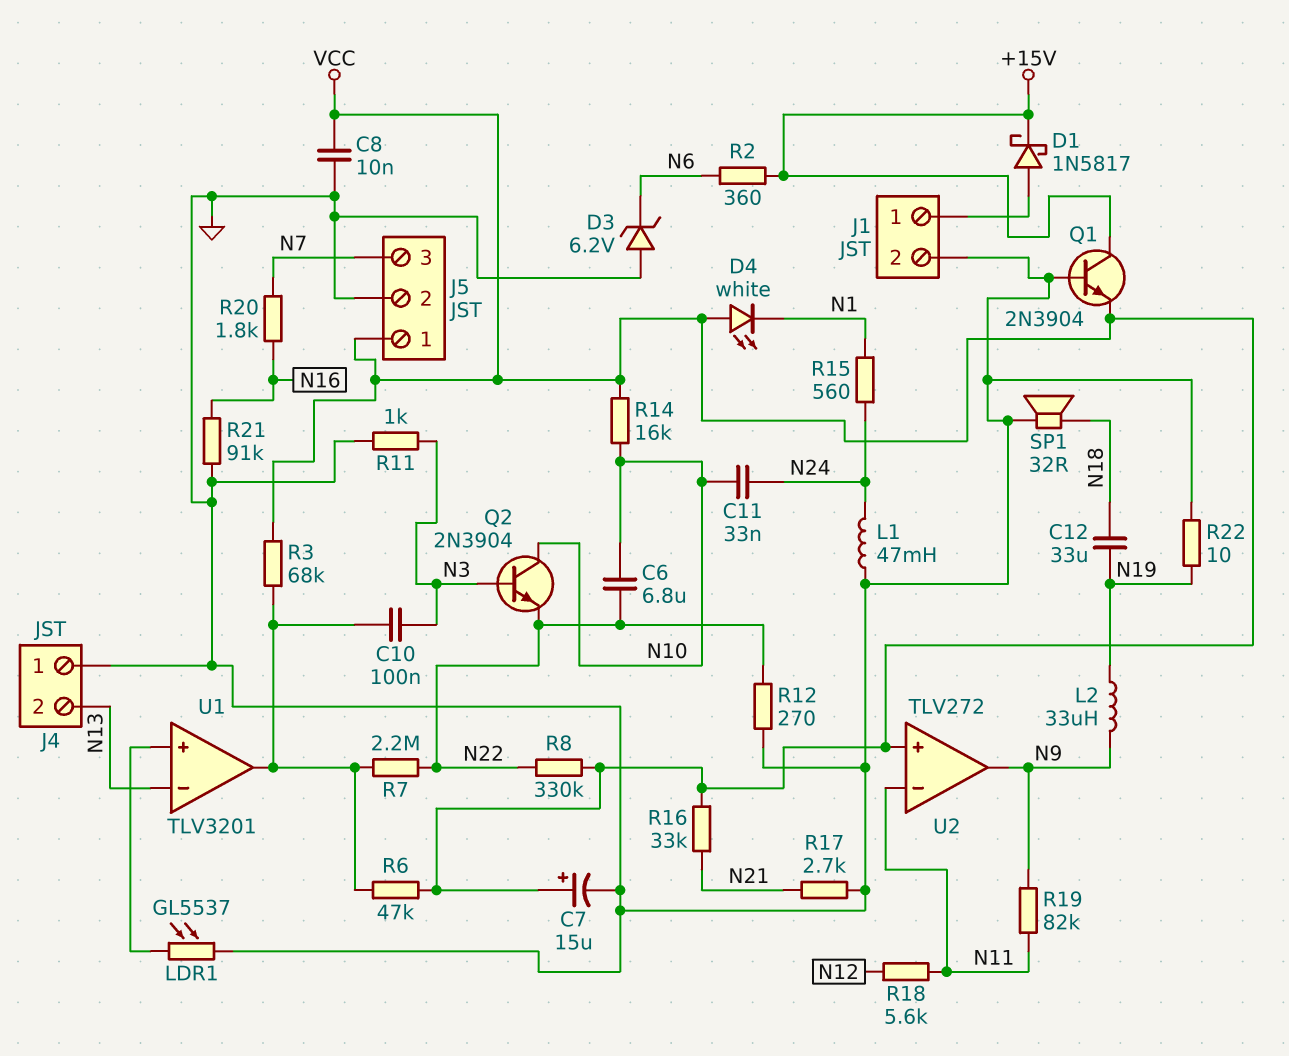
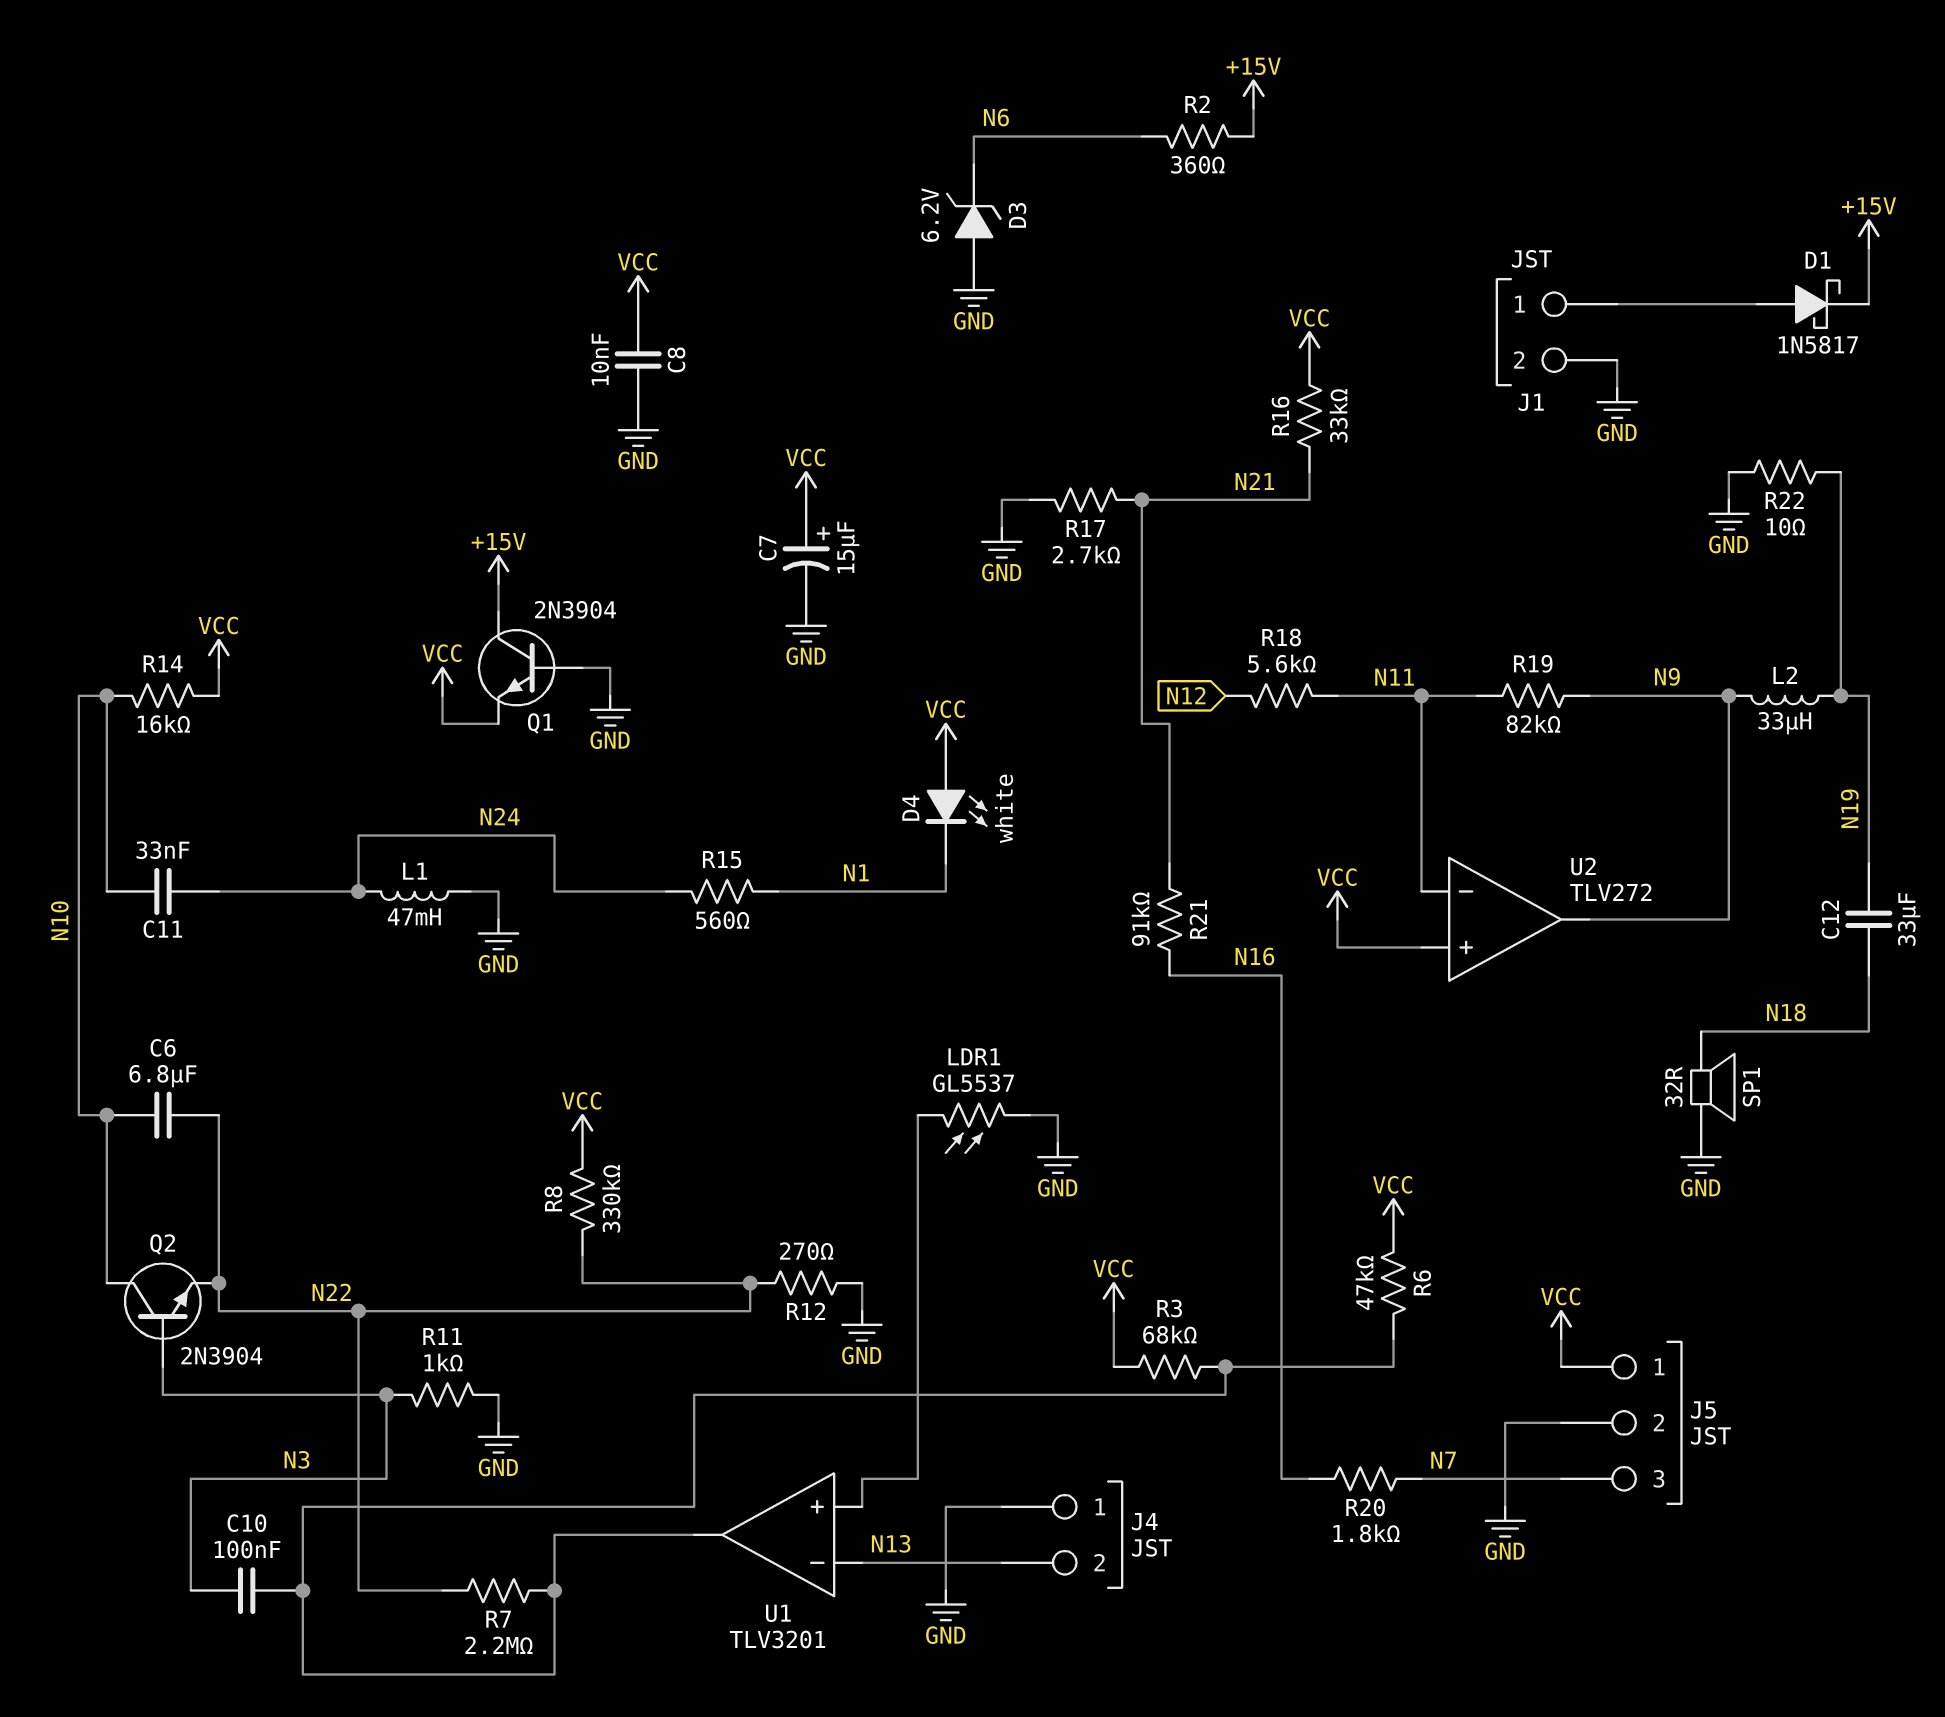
R21: 91k (GND, N16) -> 91k (N16, N21)

